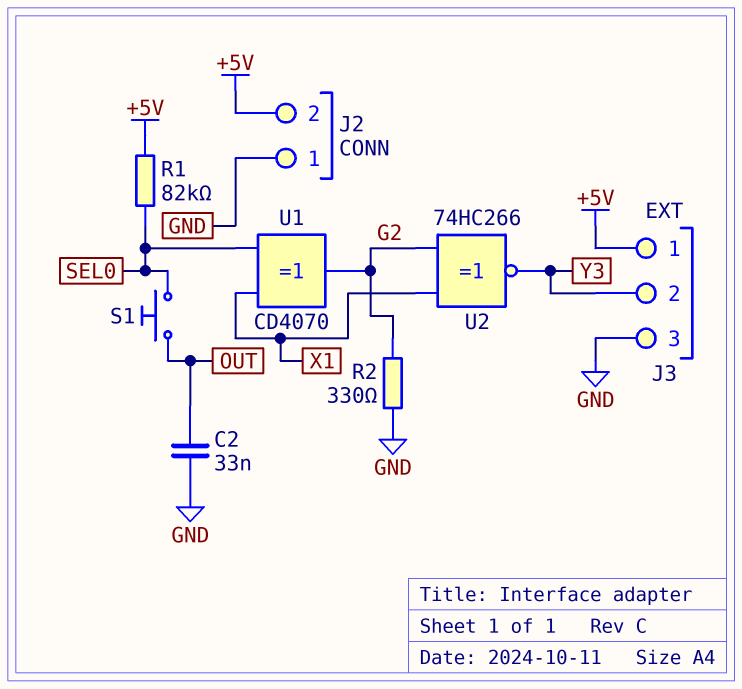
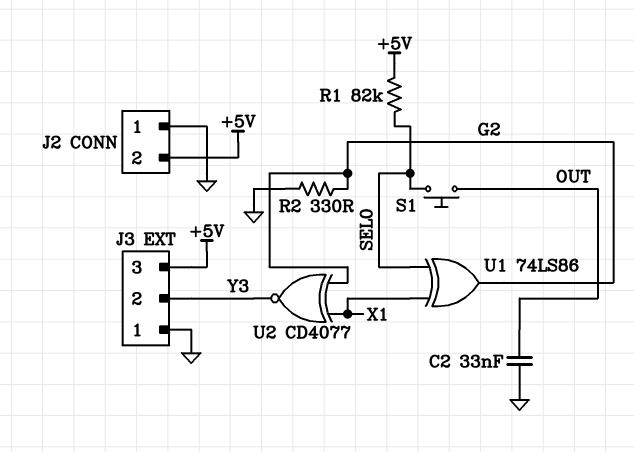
J3 pin 1: +5V -> GND
J3 pin 3: GND -> +5V
U1: XOR CD4070 (in SEL0, in X1, out G2) -> XOR 74LS86 (in SEL0, in X1, out G2)
U2: XNOR 74HC266 (in G2, in X1, out Y3) -> XNOR CD4077 (in G2, in X1, out Y3)

